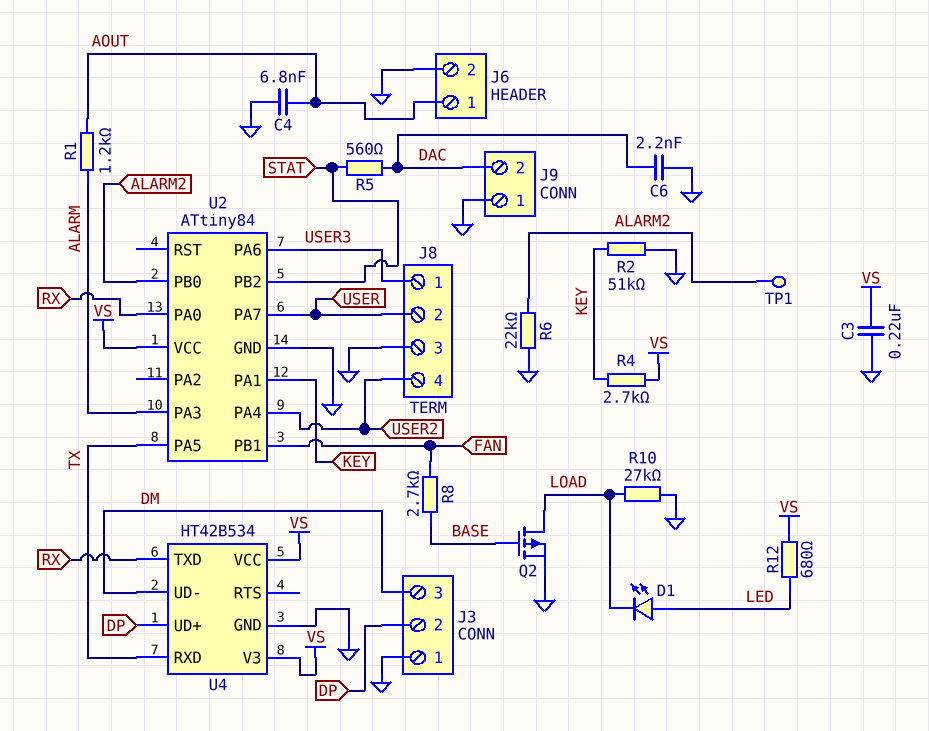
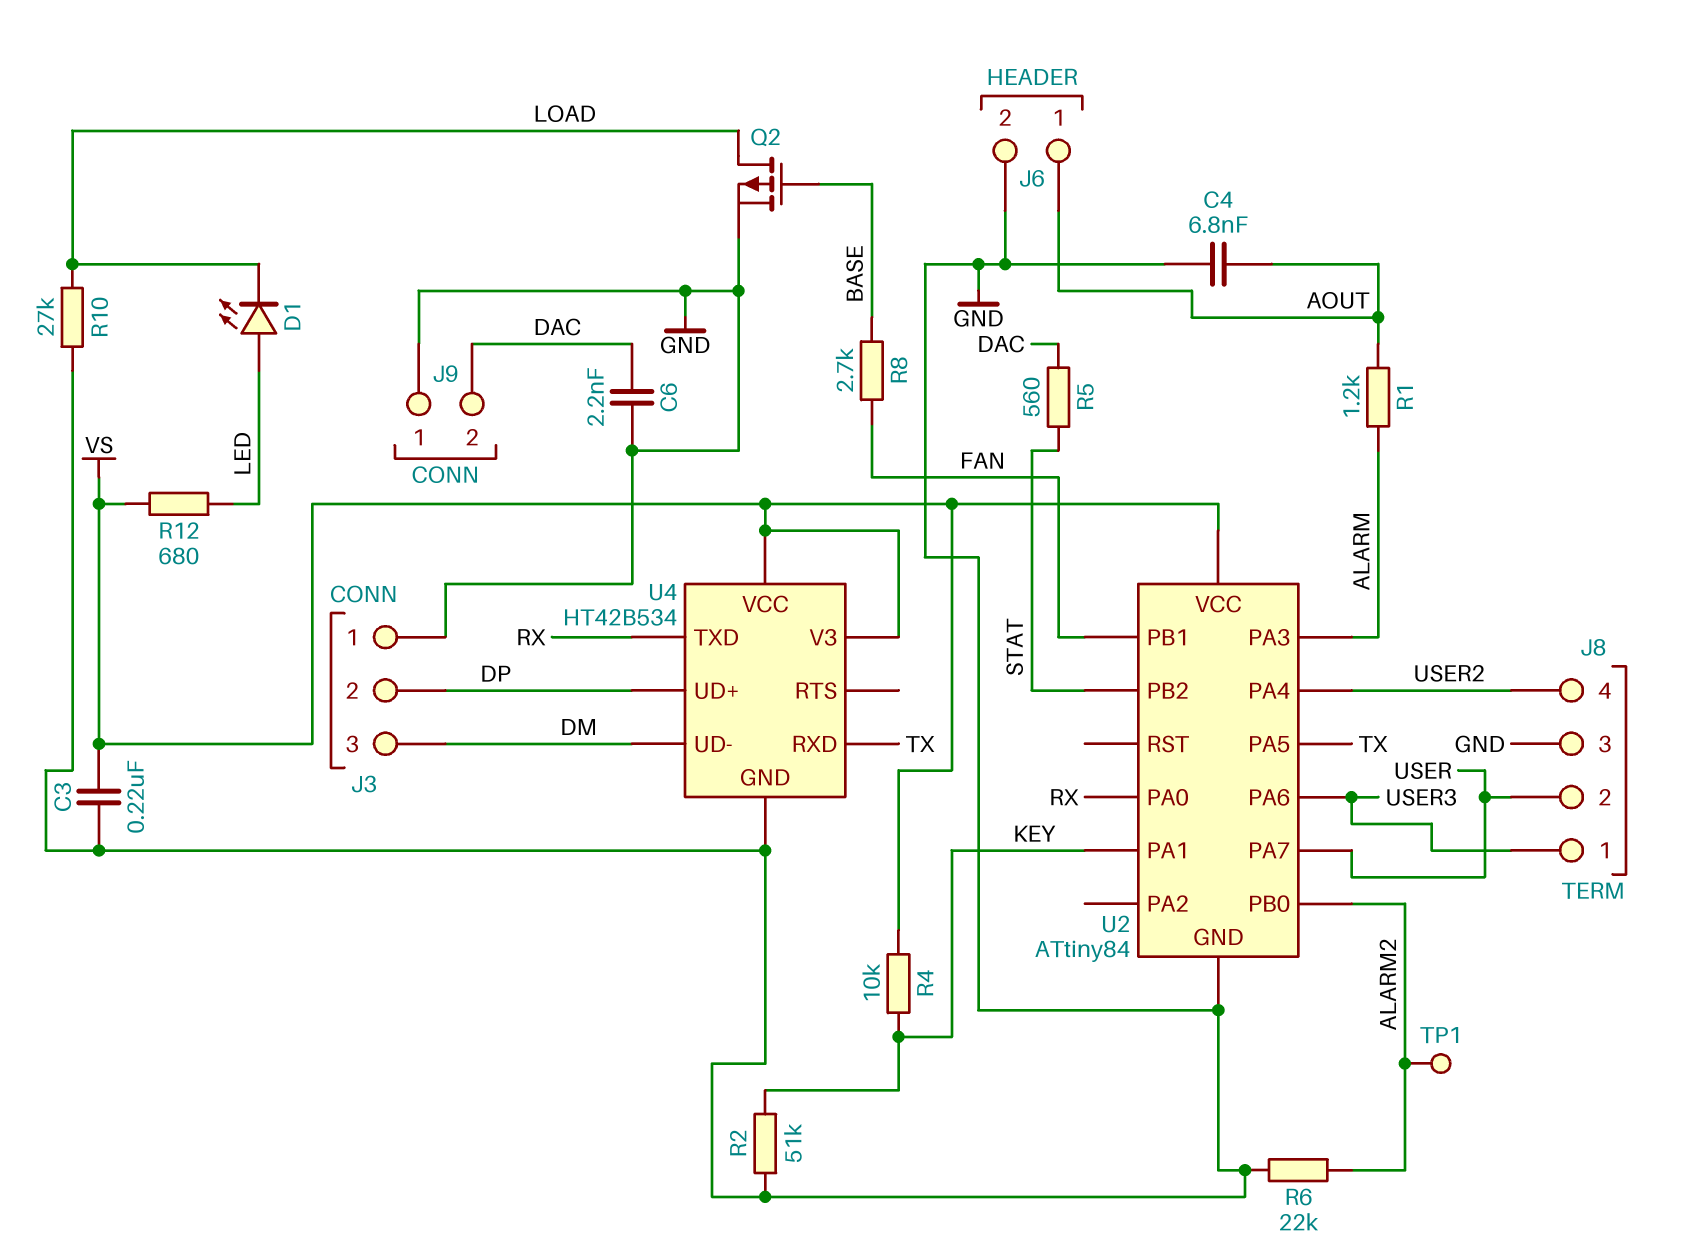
R4: 2.7k (KEY, VS) -> 10k (KEY, VS)

